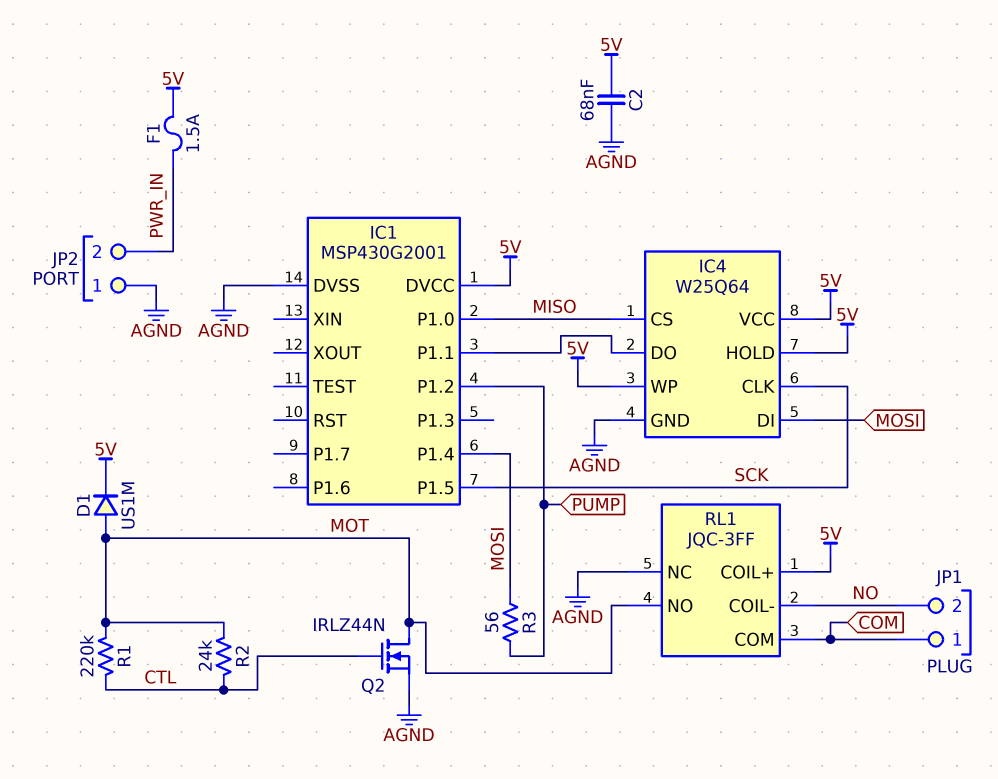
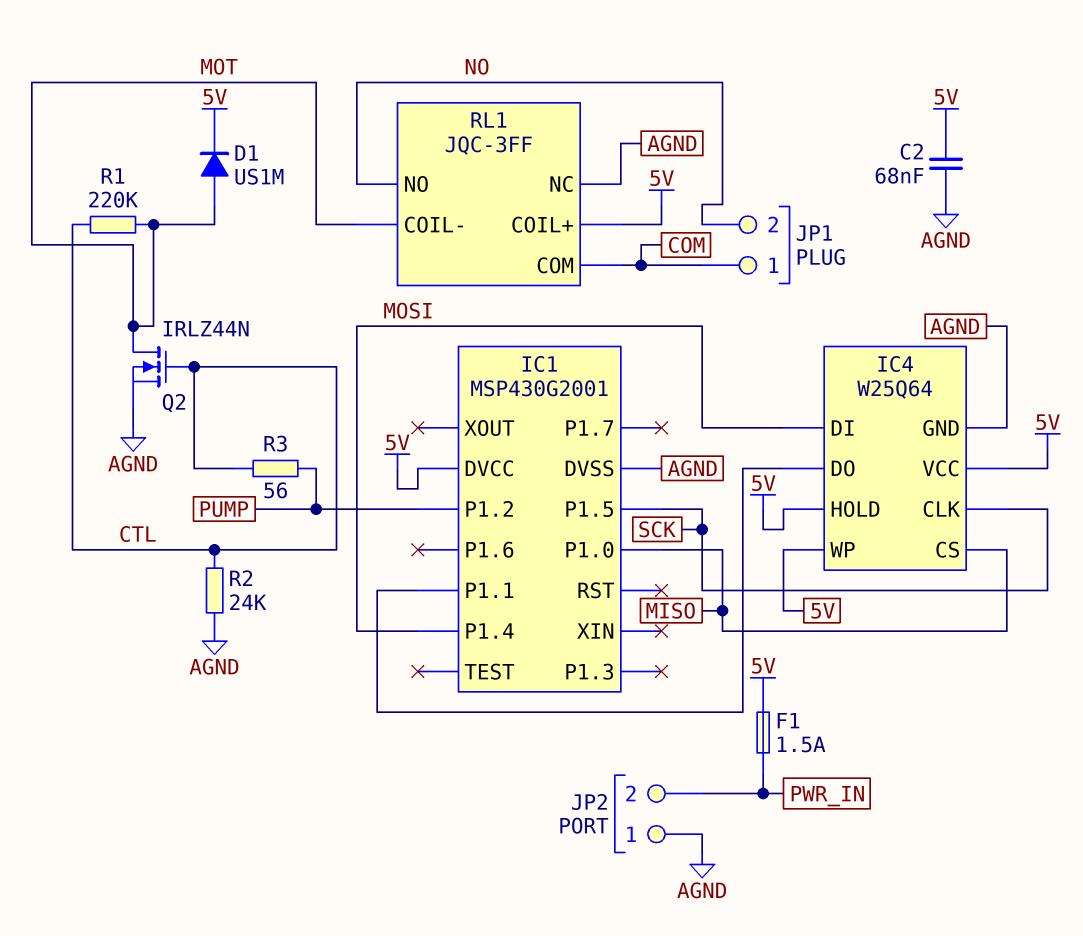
R2: 24k (CTL, MOT) -> 24k (AGND, CTL)
R3: 56 (MOSI, PUMP) -> 56 (CTL, PUMP)
RL1 pin COIL-: NO -> MOT
RL1 pin NO: MOT -> NO

